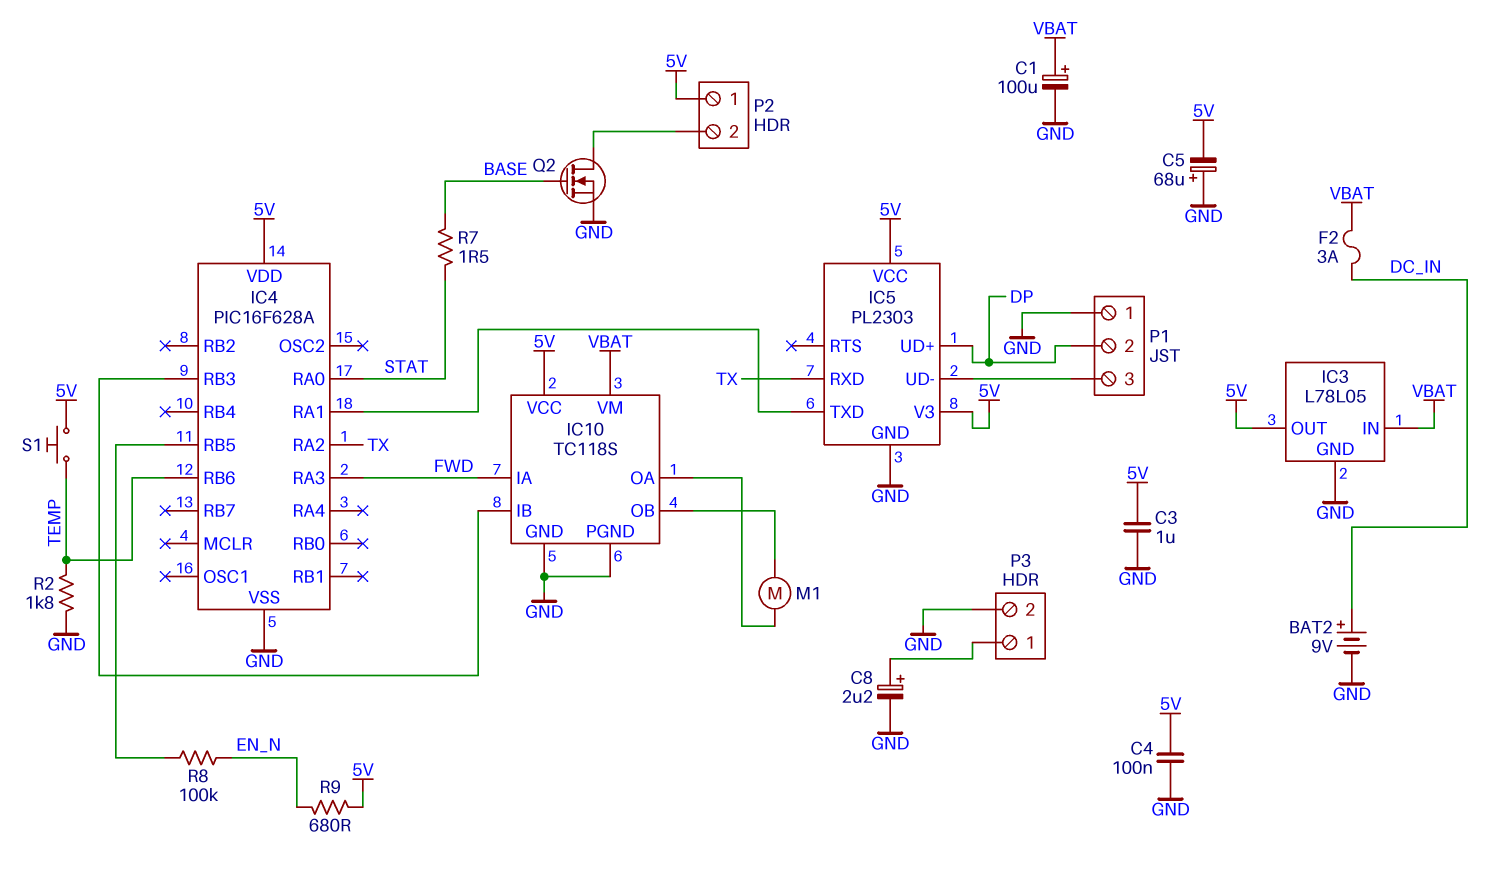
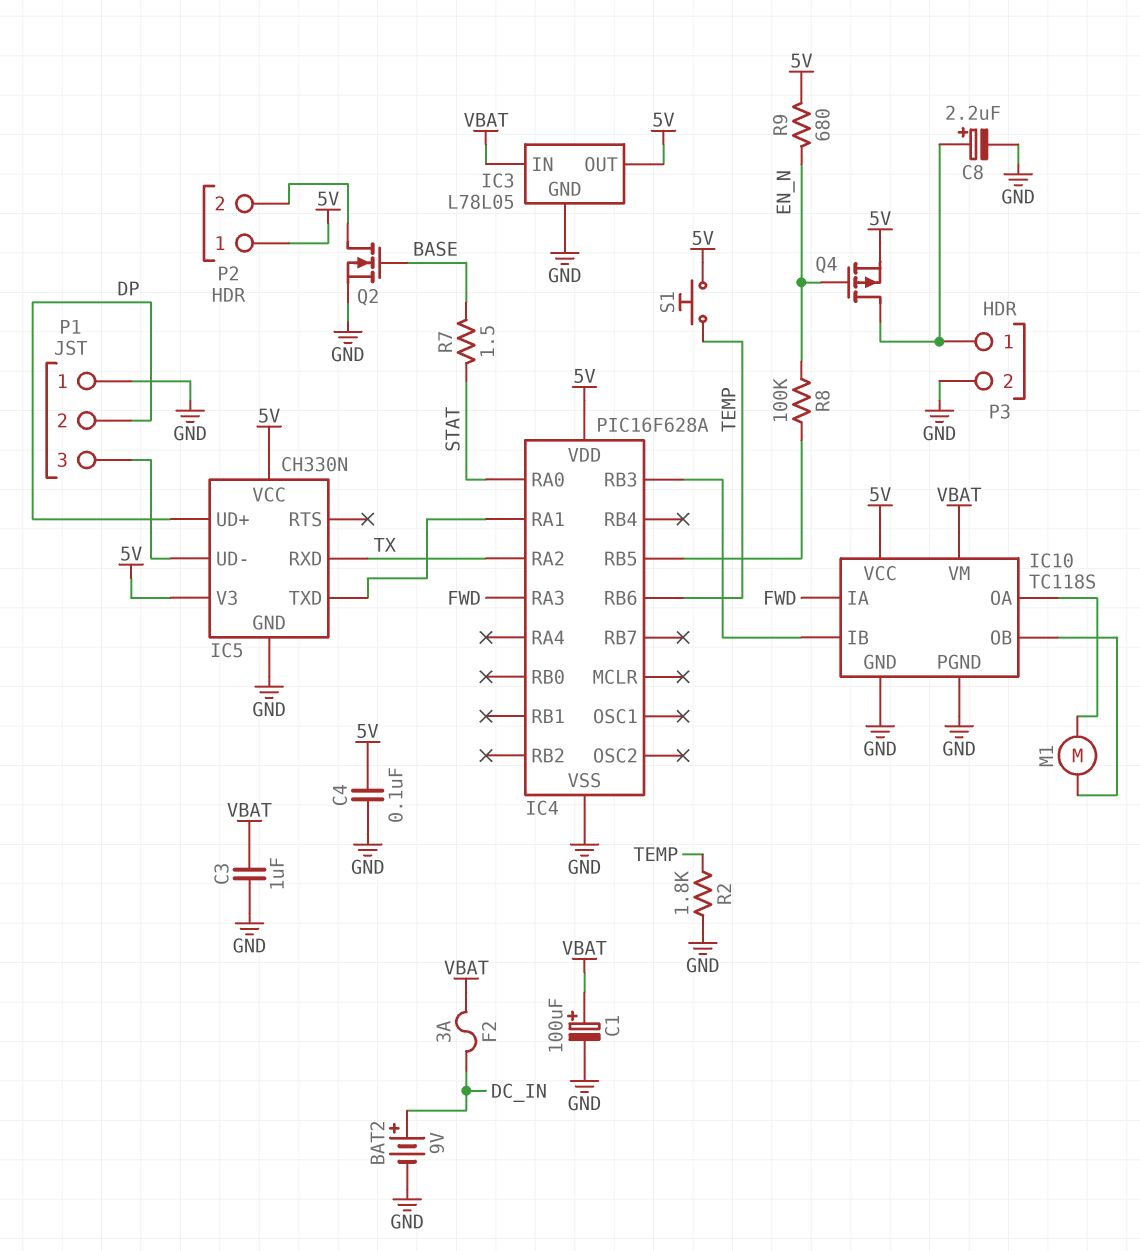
C3: 1uF (5V, GND) -> 1uF (GND, VBAT)
C5: 68uF (plus GND, minus 5V) -> none
IC5: PL2303 -> CH330N
Q4: none -> PMOS (G EN_N, D P3/1, S 5V)

